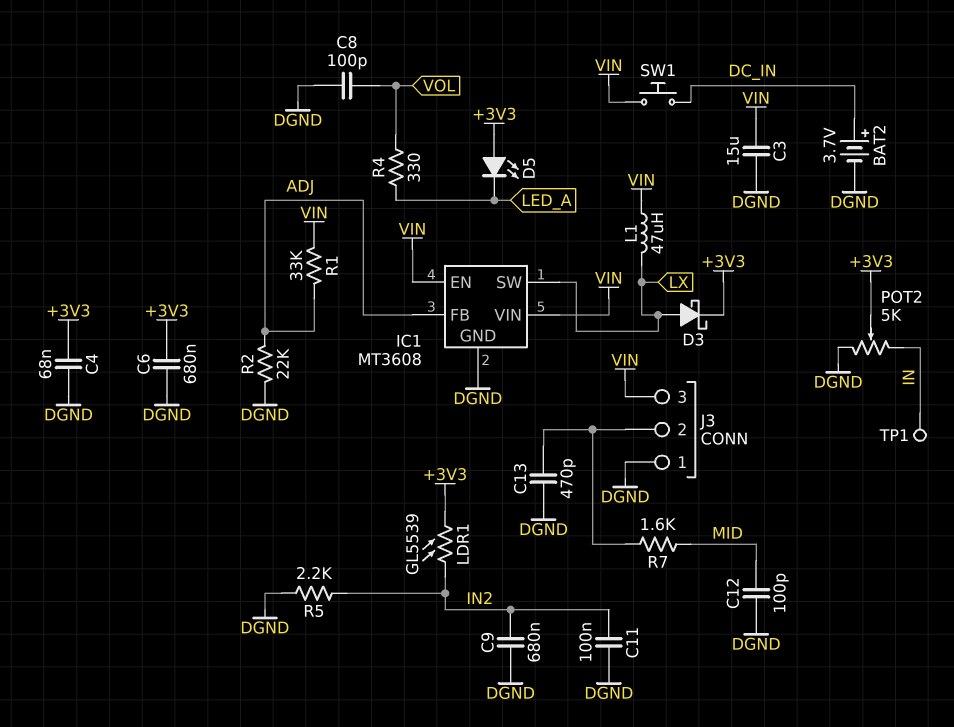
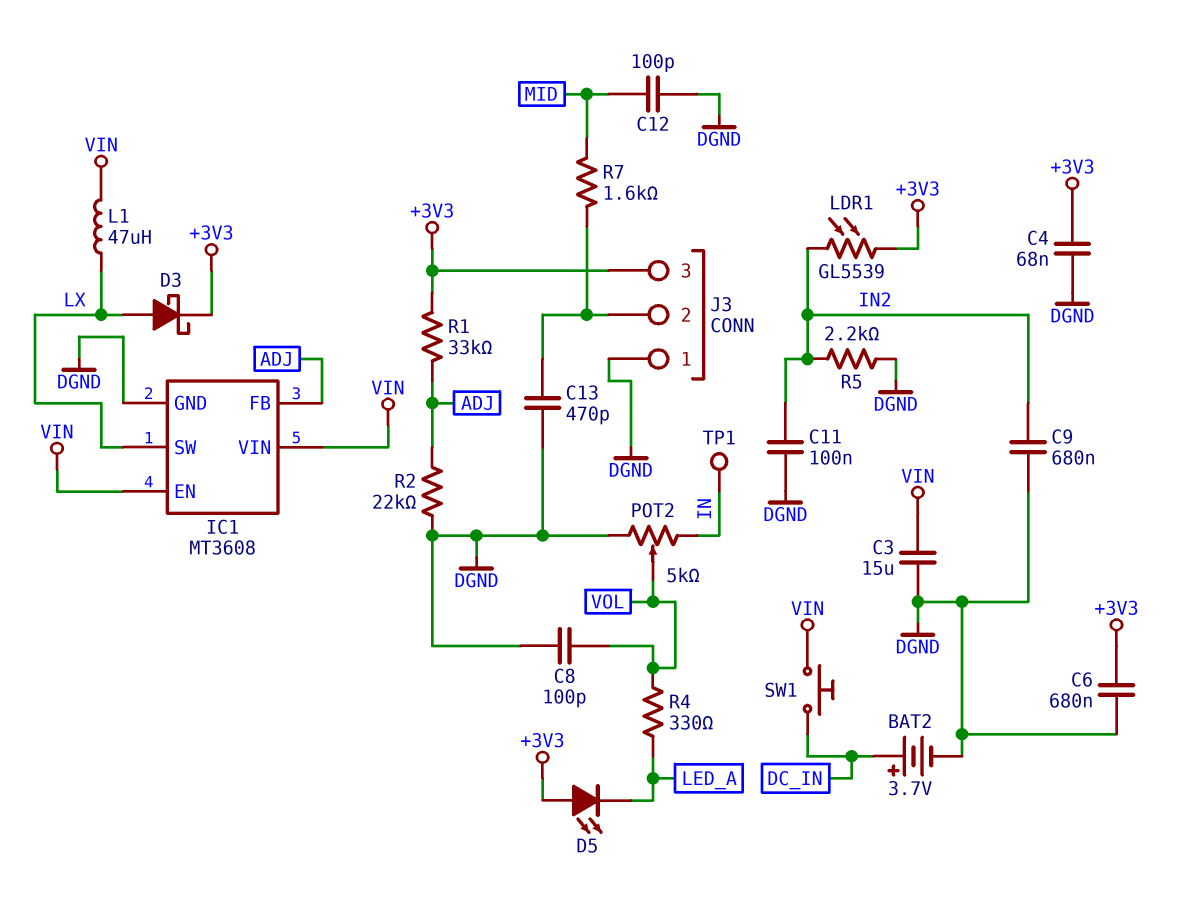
J3 pin 3: VIN -> +3V3
POT2: 5k (DGND, IN, wiper +3V3) -> 5k (DGND, IN, wiper VOL)
R1: 33k (ADJ, VIN) -> 33k (+3V3, ADJ)

